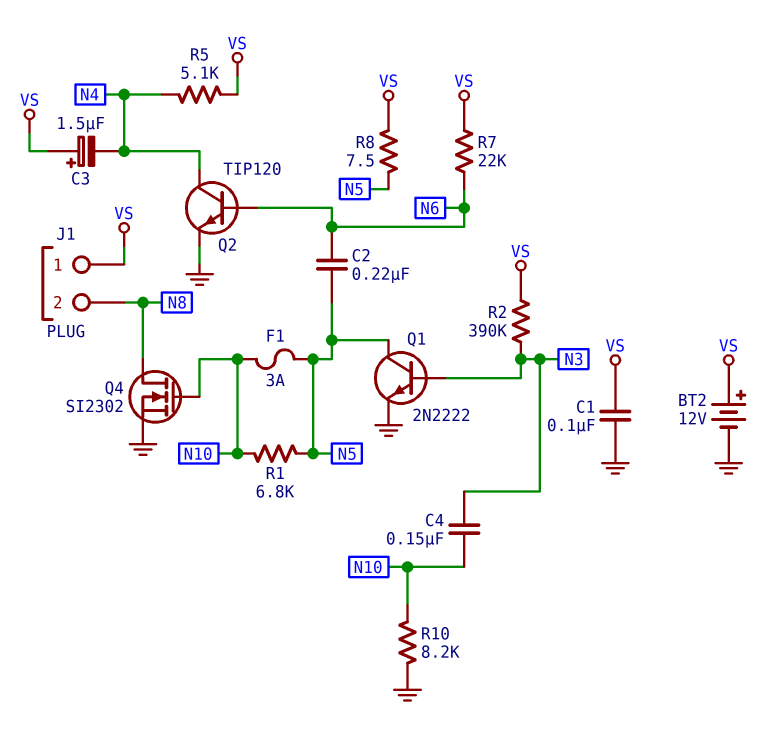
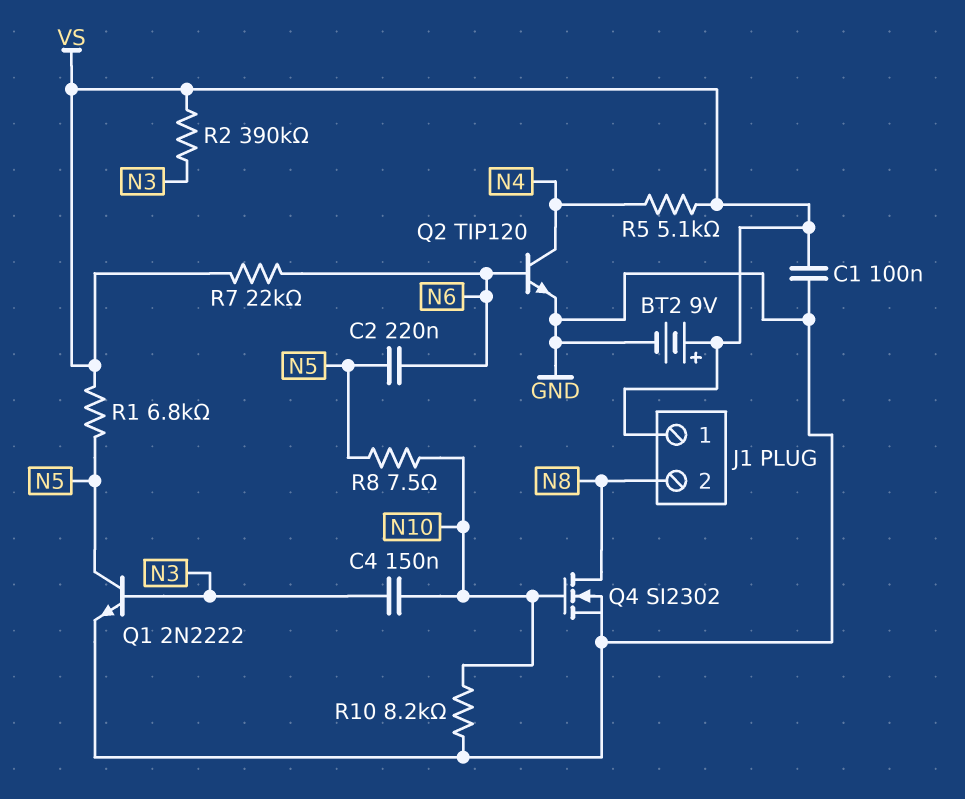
BT2: 12V (plus VS, minus GND) -> 9V (plus VS, minus GND)
C3: 1.5uF (plus VS, minus N4) -> none
F1: 3A (N5, N10) -> none
R1: 6.8k (N5, N10) -> 6.8k (N5, VS)
R8: 7.5 (N5, VS) -> 7.5 (N5, N10)

